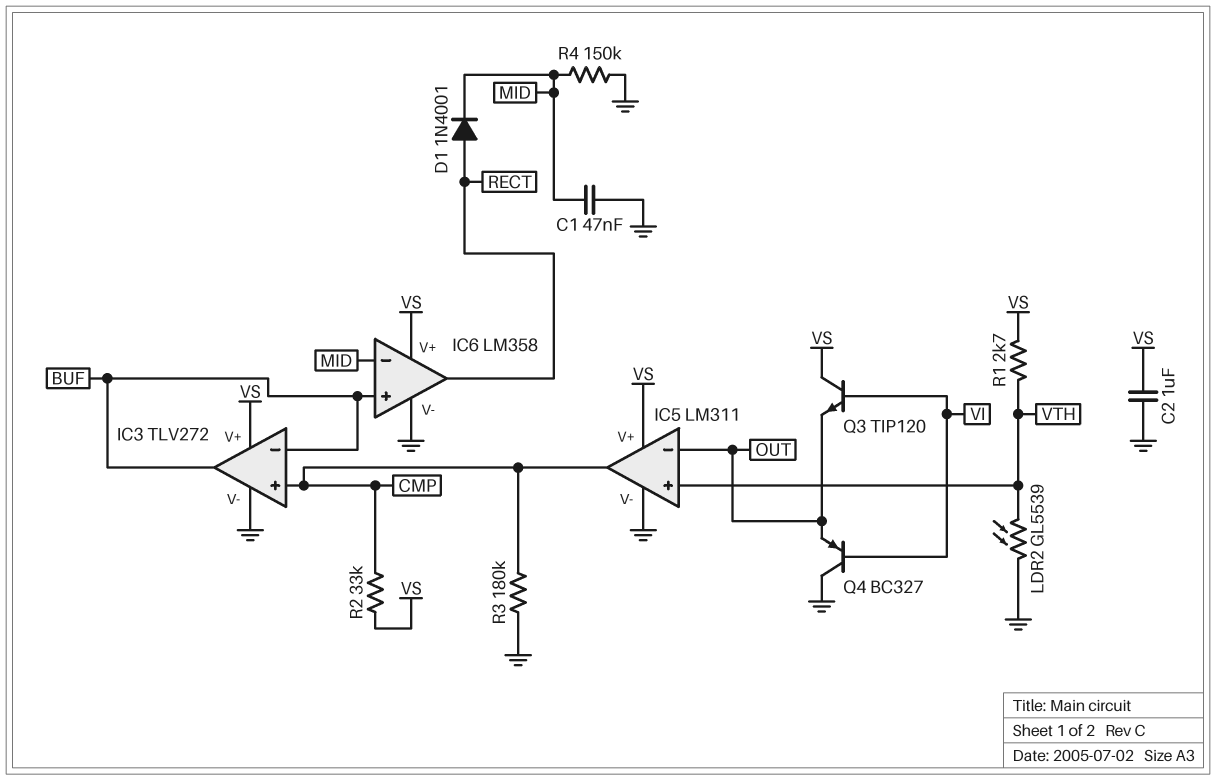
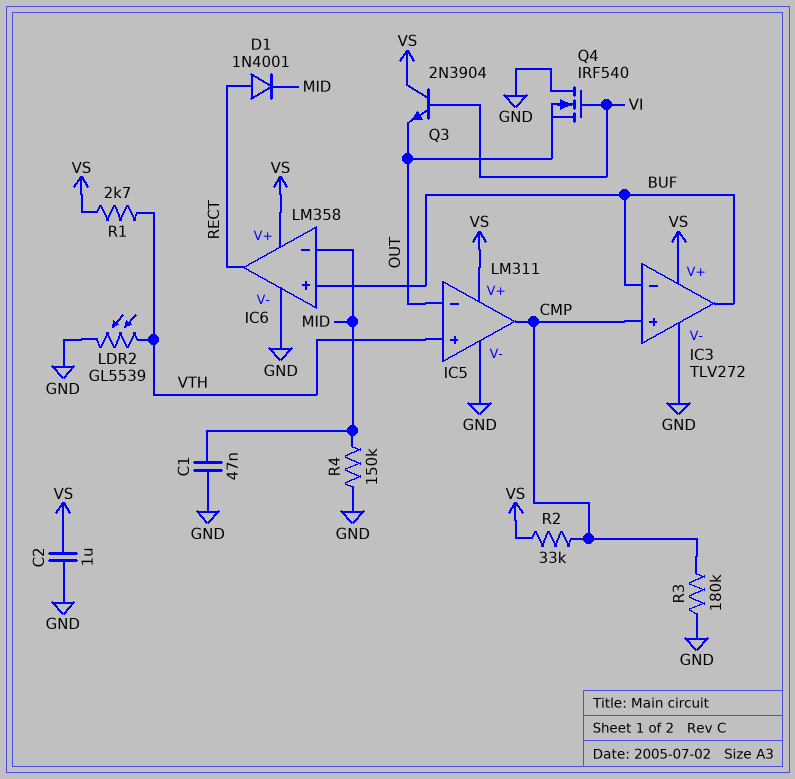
Q3: NPN TIP120 (B VI, C VS, E OUT) -> NPN 2N3904 (B VI, C VS, E OUT)
Q4: PNP BC327 (B VI, C GND, E OUT) -> NMOS IRF540 (G VI, D GND, S OUT)

